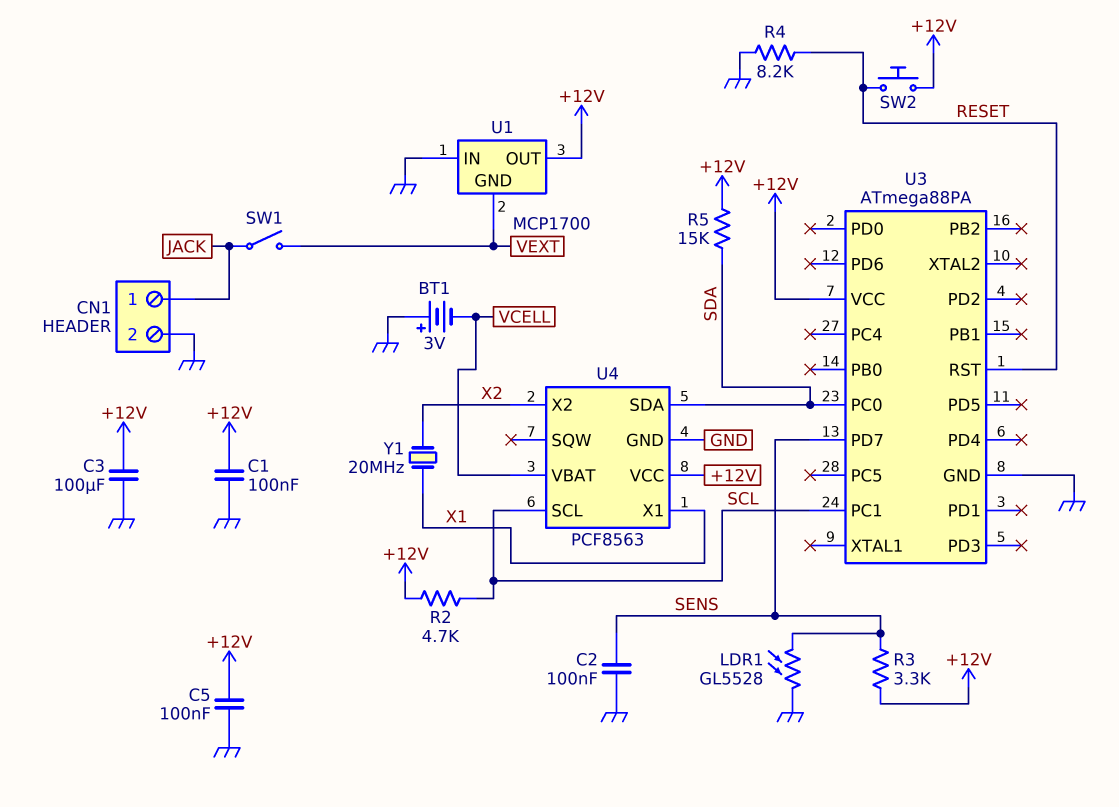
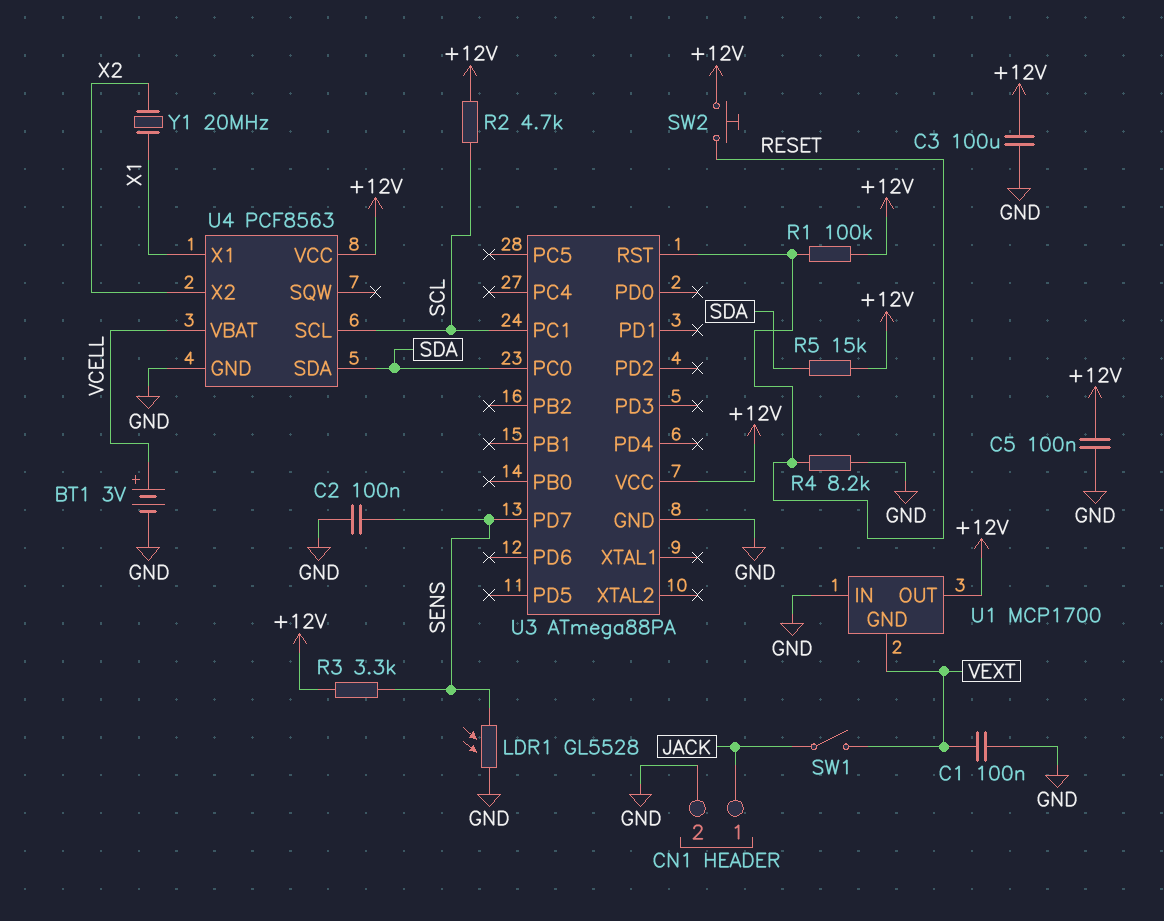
BT1: 3V (plus GND, minus VCELL) -> 3V (plus VCELL, minus GND)
C1: 100nF (+12V, GND) -> 100nF (GND, VEXT)
R1: none -> 100k (+12V, RESET)

